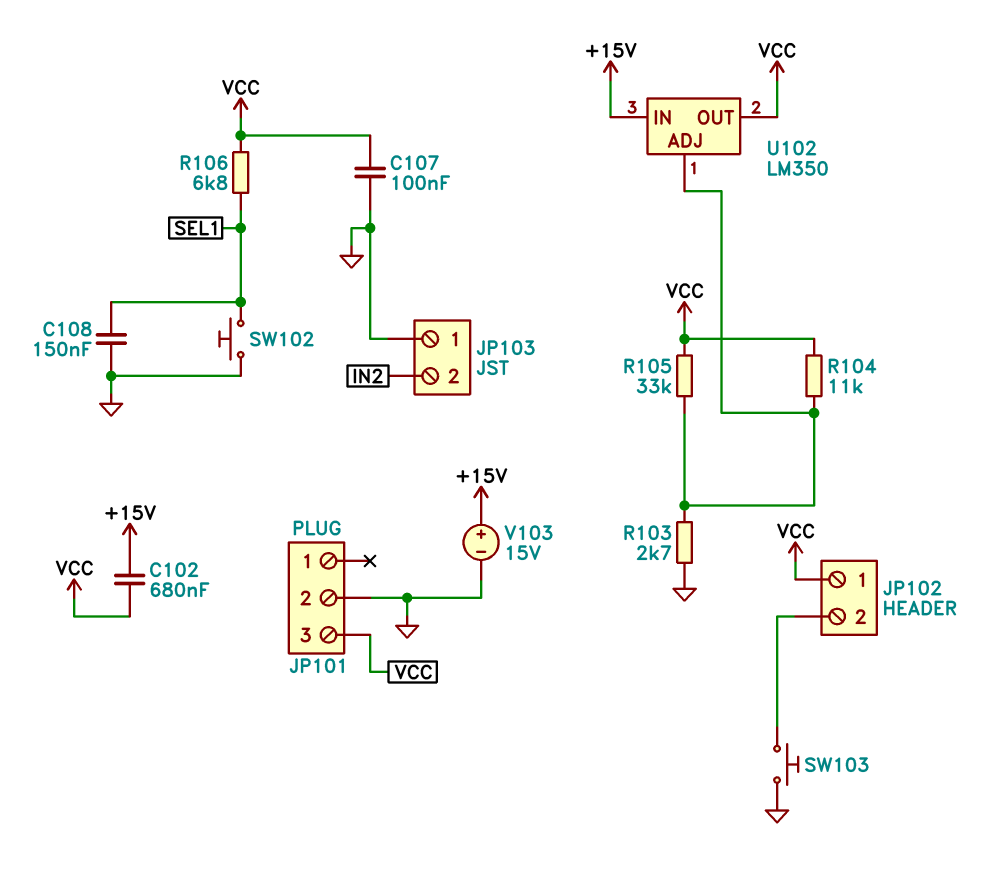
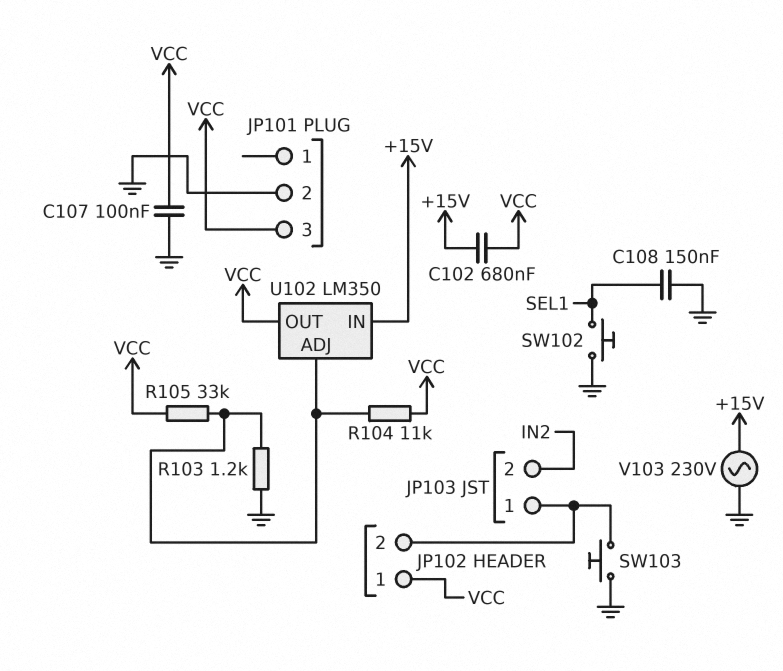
JP103 pin 1: GND -> JP102/2
R103: 2.7k (GND, U102/ADJ) -> 1.2k (GND, U102/ADJ)
R106: 6.8k (SEL1, VCC) -> none
V103: 15V (plus +15V, minus GND) -> AC 230V (+15V, GND)

